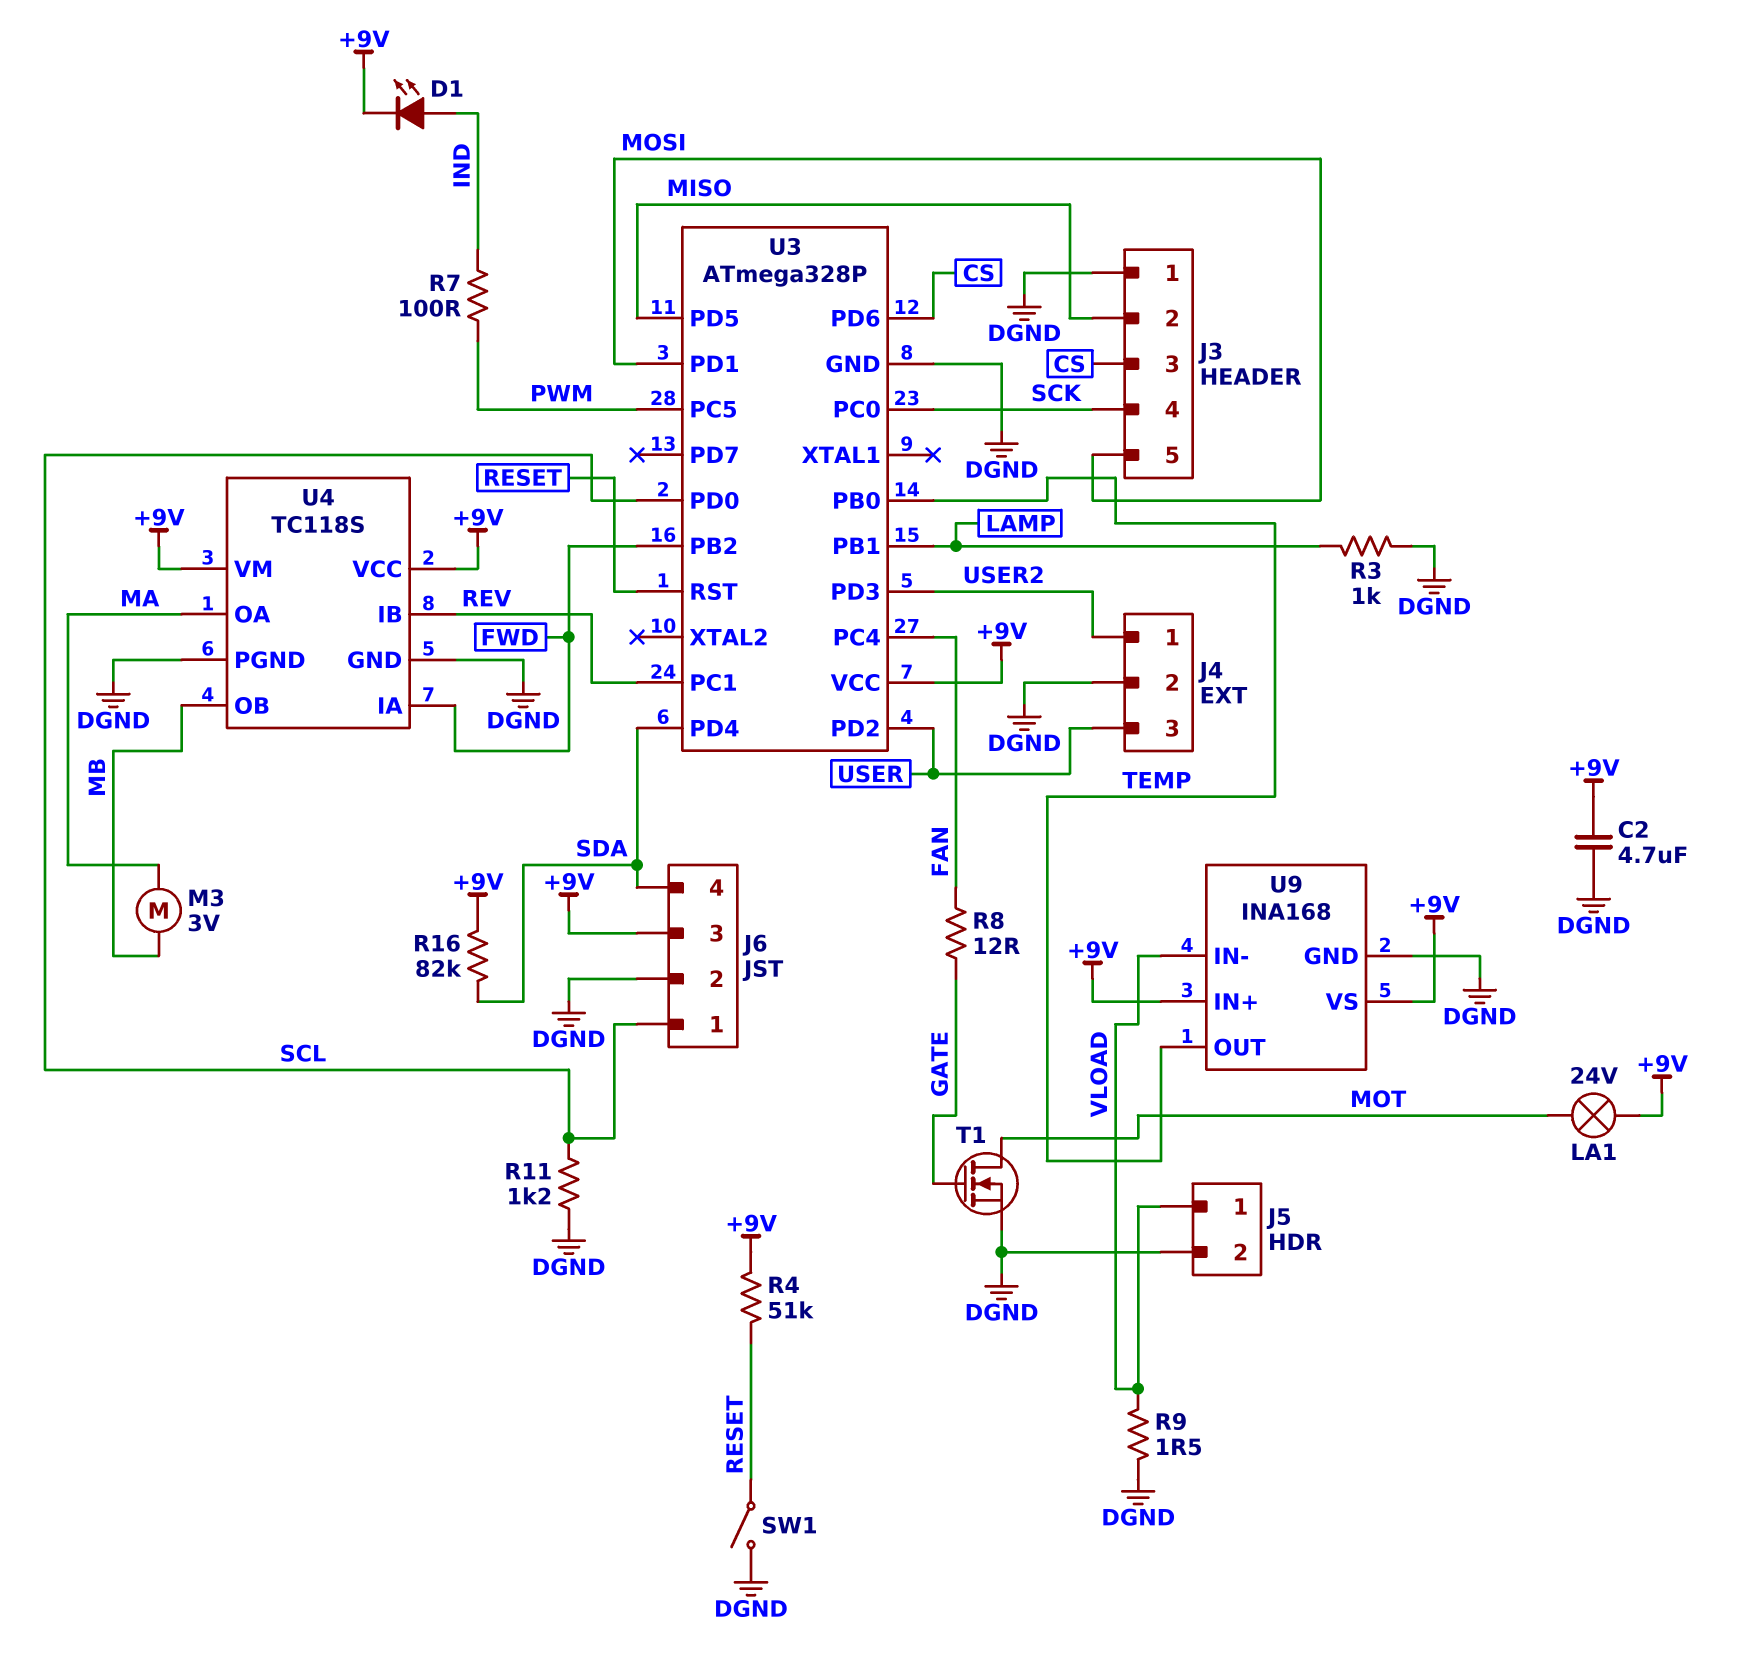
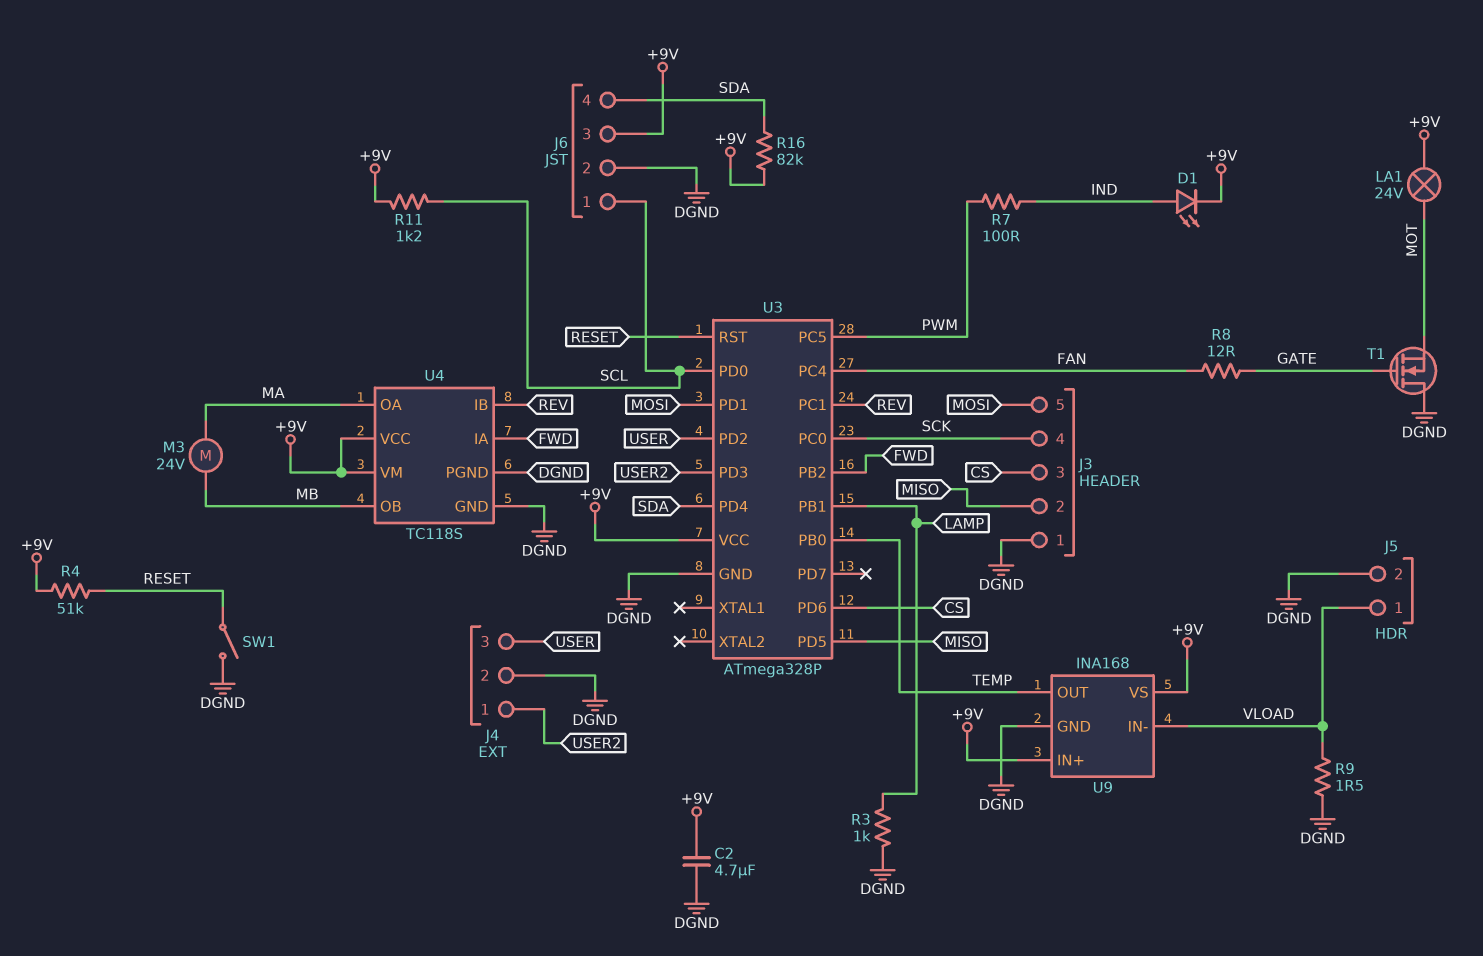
M3: motor 3V (MA, MB) -> motor 24V (MA, MB)
R11: 1.2k (DGND, SCL) -> 1.2k (+9V, SCL)
T1: NMOS (G GATE, D MOT, S DGND) -> NMOS (G GATE, D DGND, S MOT)

